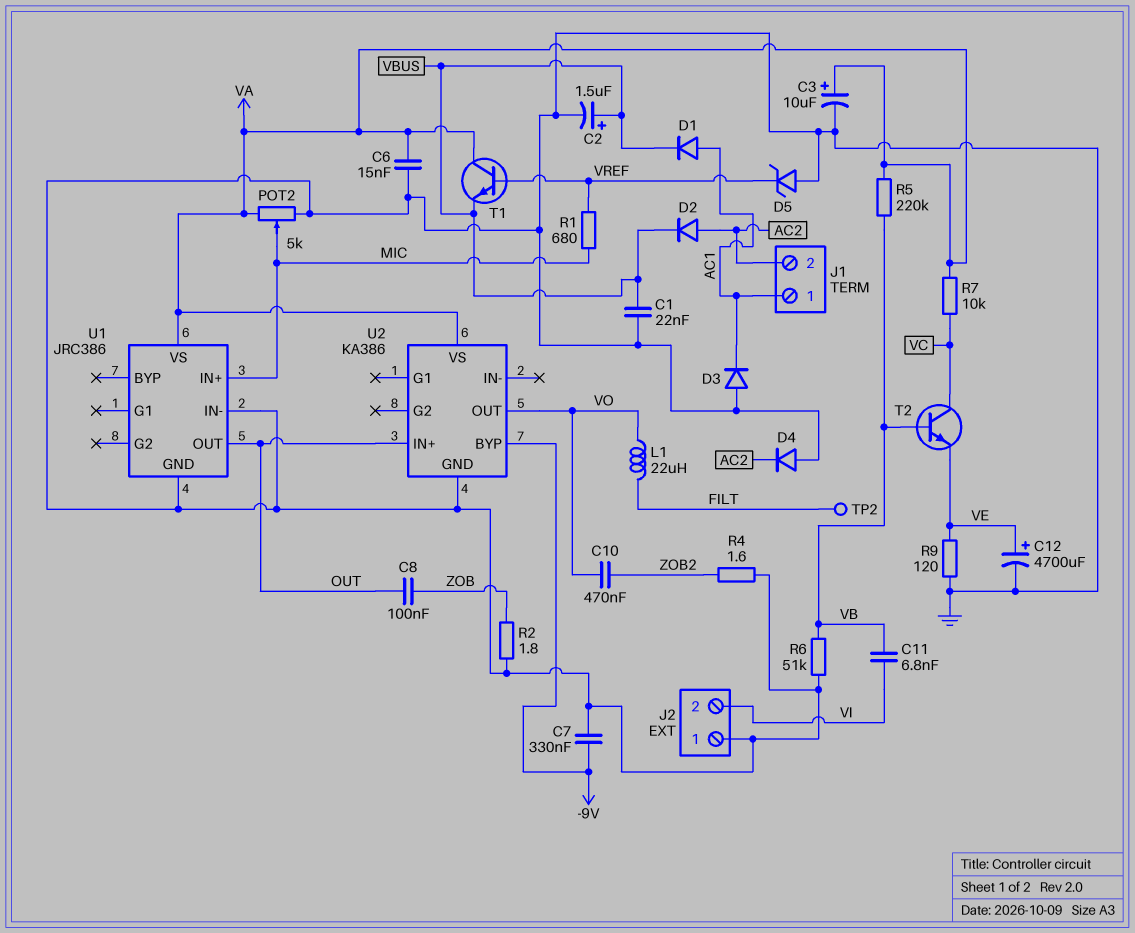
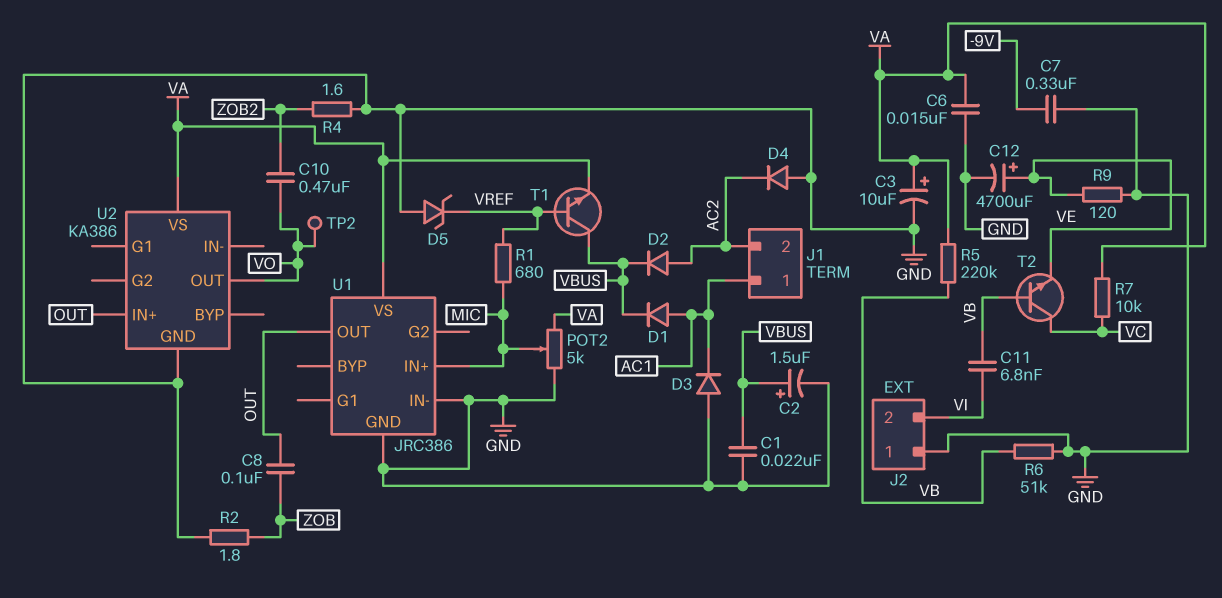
L1: 22uH (FILT, VO) -> none
T1: NPN (B VREF, C VA, E VBUS) -> NPN (B VREF, C VBUS, E VA)
TP2: test point (FILT) -> test point (VO)
U2 pin BYP: -9V -> none

